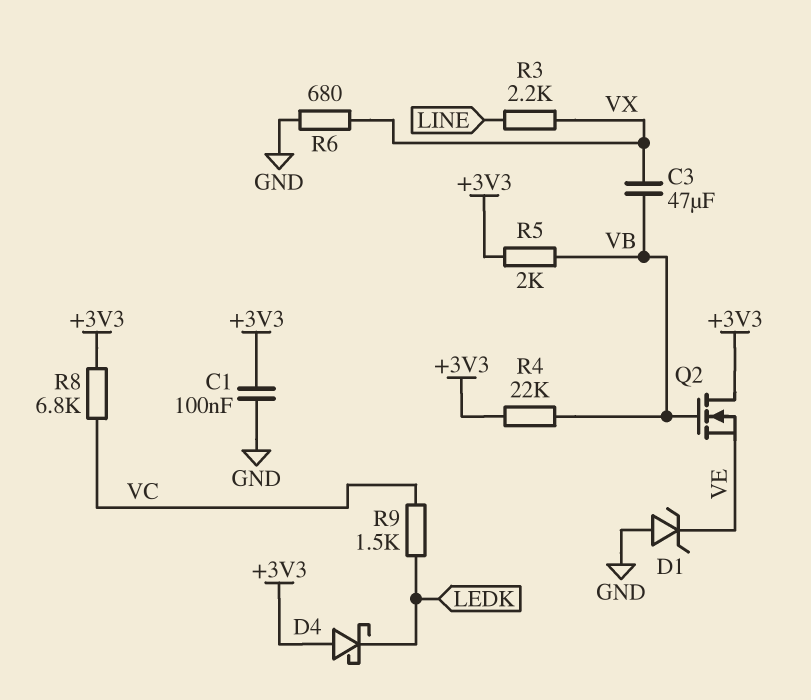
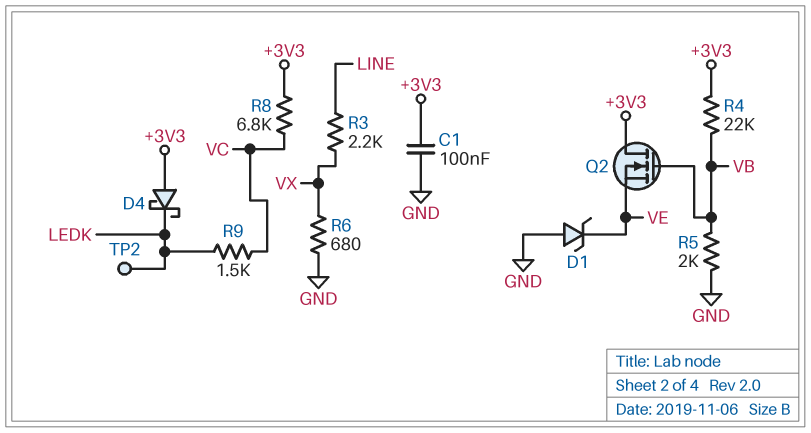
C3: 47uF (VB, VX) -> none
R5: 2k (+3V3, VB) -> 2k (GND, VB)
TP2: none -> test point (LEDK)

